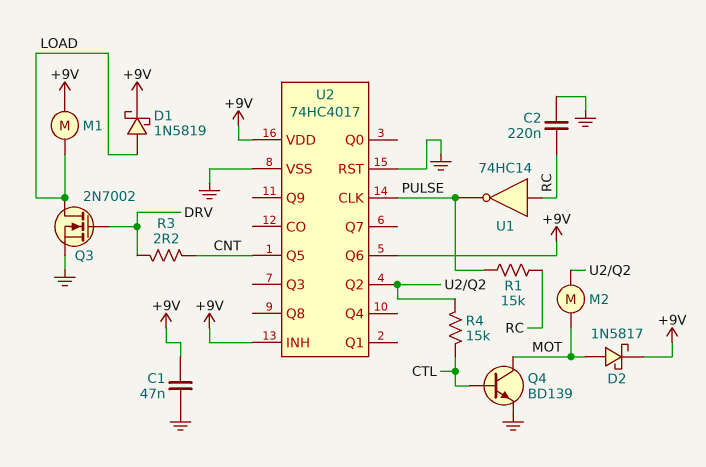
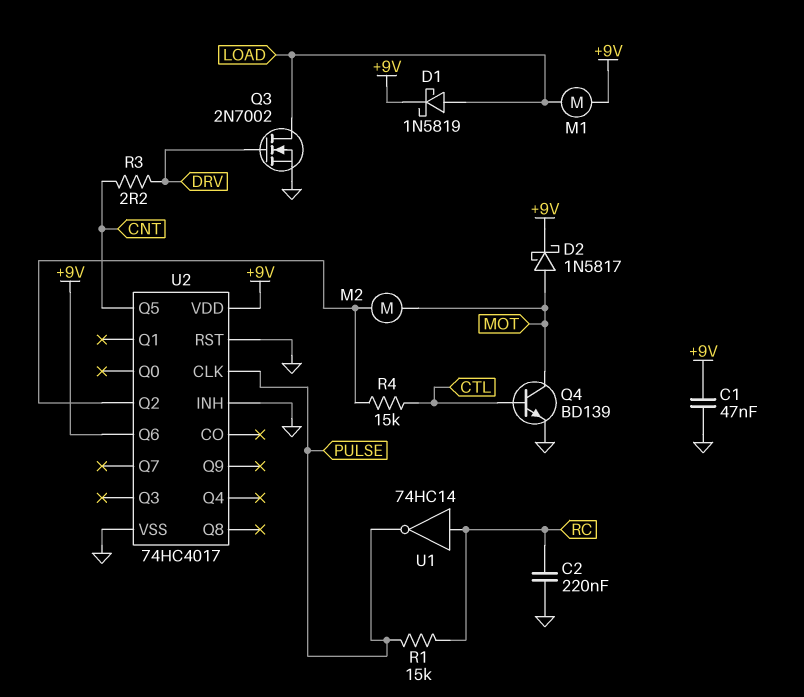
U2 pin INH: +9V -> GND

